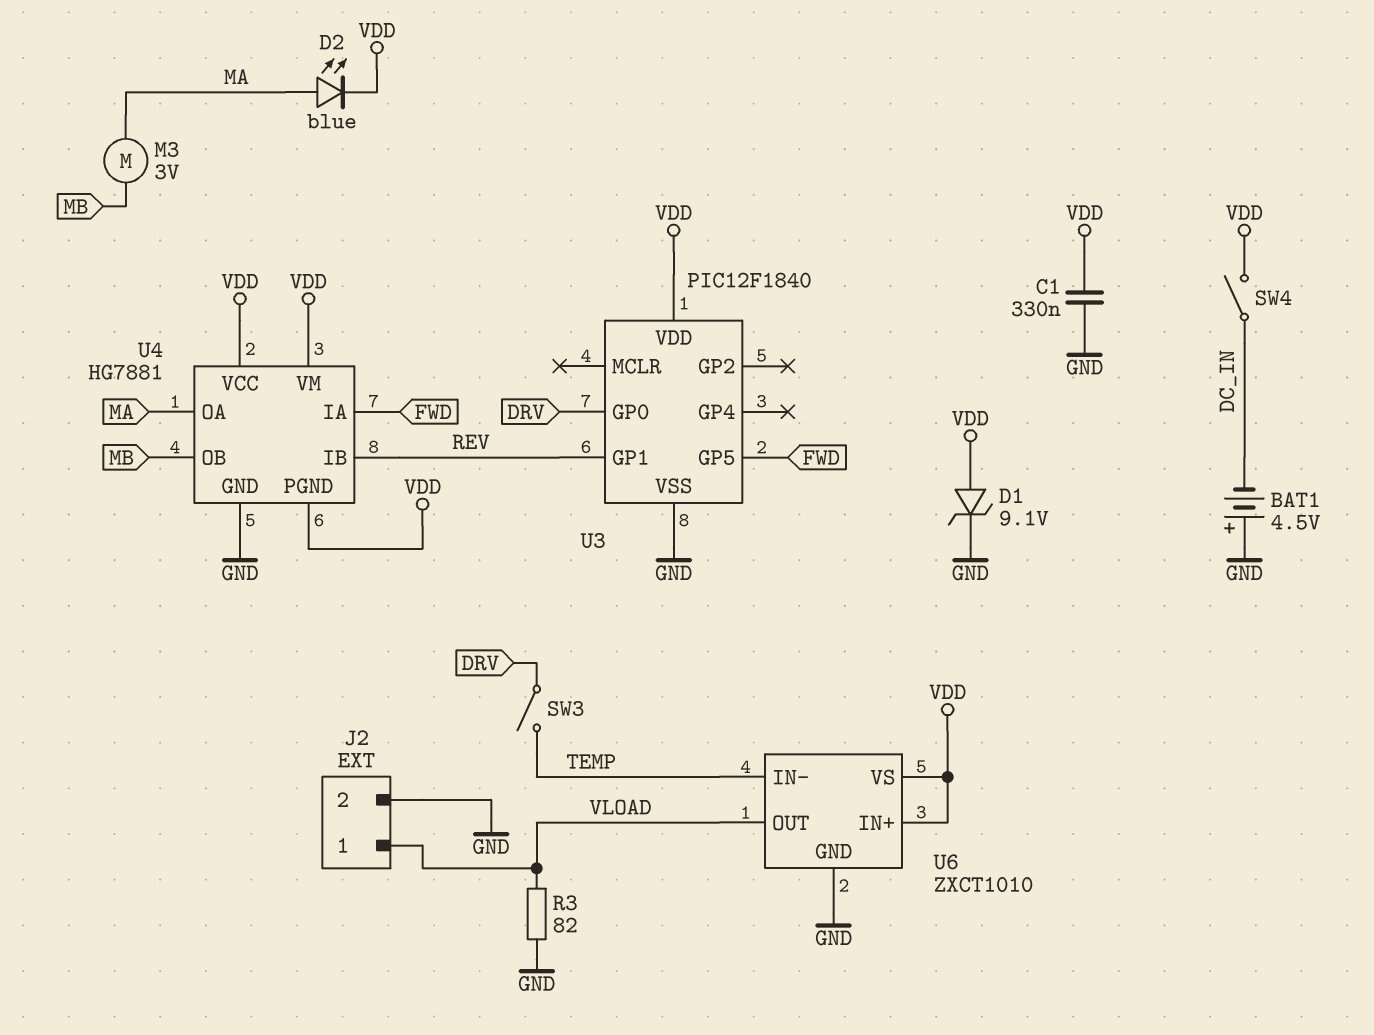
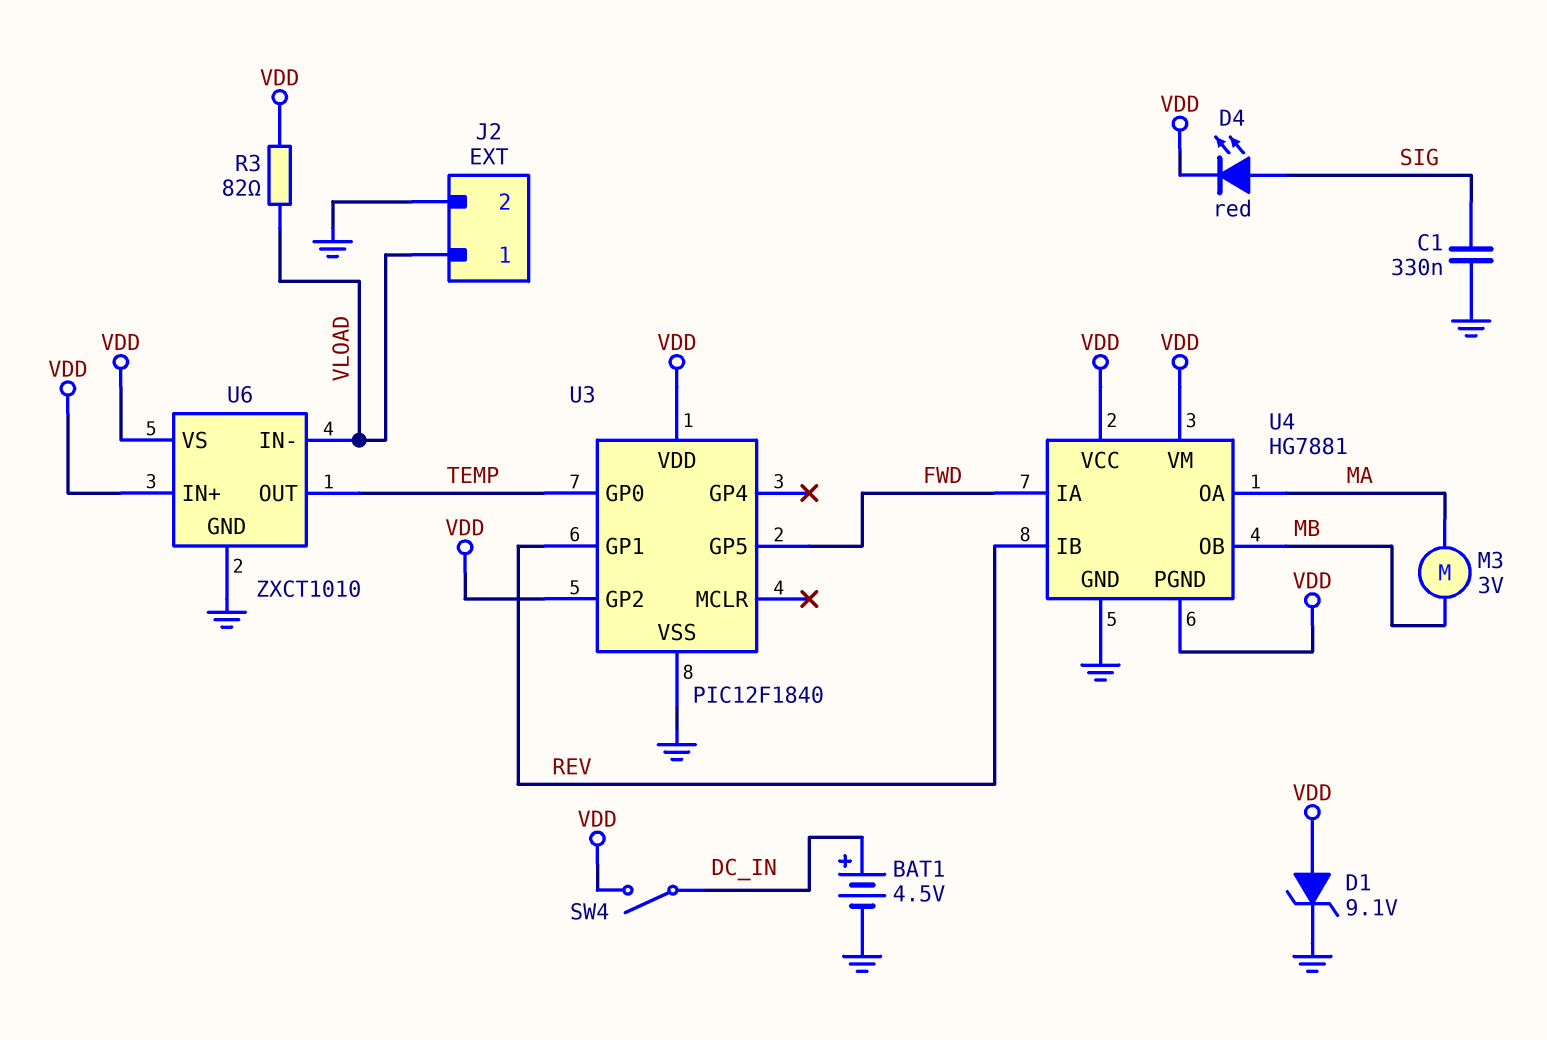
BAT1: 4.5V (plus GND, minus DC_IN) -> 4.5V (plus DC_IN, minus GND)
C1: 330nF (GND, VDD) -> 330nF (GND, SIG)
D2: LED blue (A MA, K VDD) -> none
D4: none -> LED red (A SIG, K VDD)
R3: 82 (GND, VLOAD) -> 82 (VDD, VLOAD)
SW3: switch (DRV, TEMP) -> none
U3 pin GP0: DRV -> TEMP
U3 pin GP2: none -> VDD
U6 pin IN-: TEMP -> VLOAD
U6 pin OUT: VLOAD -> TEMP

